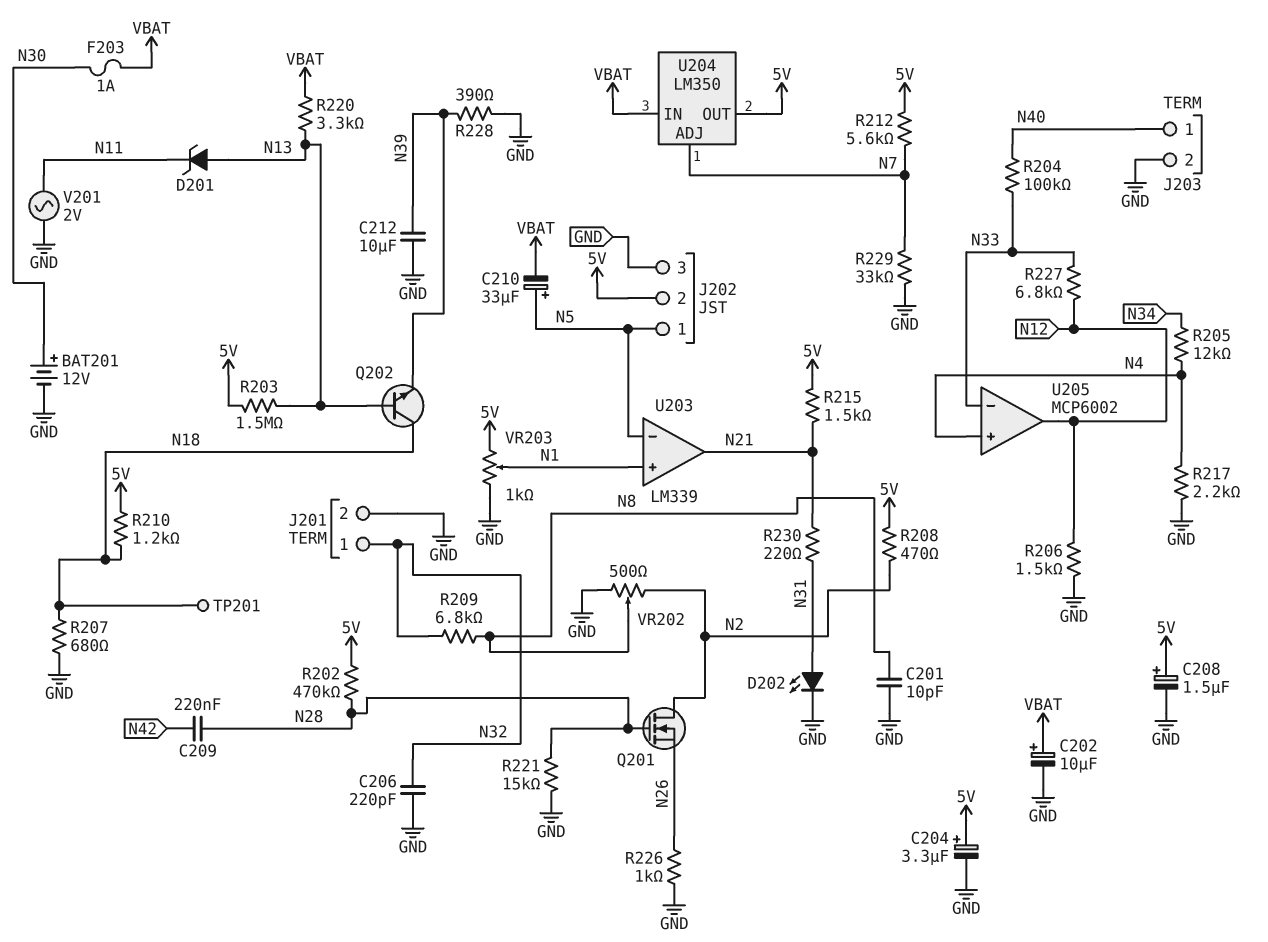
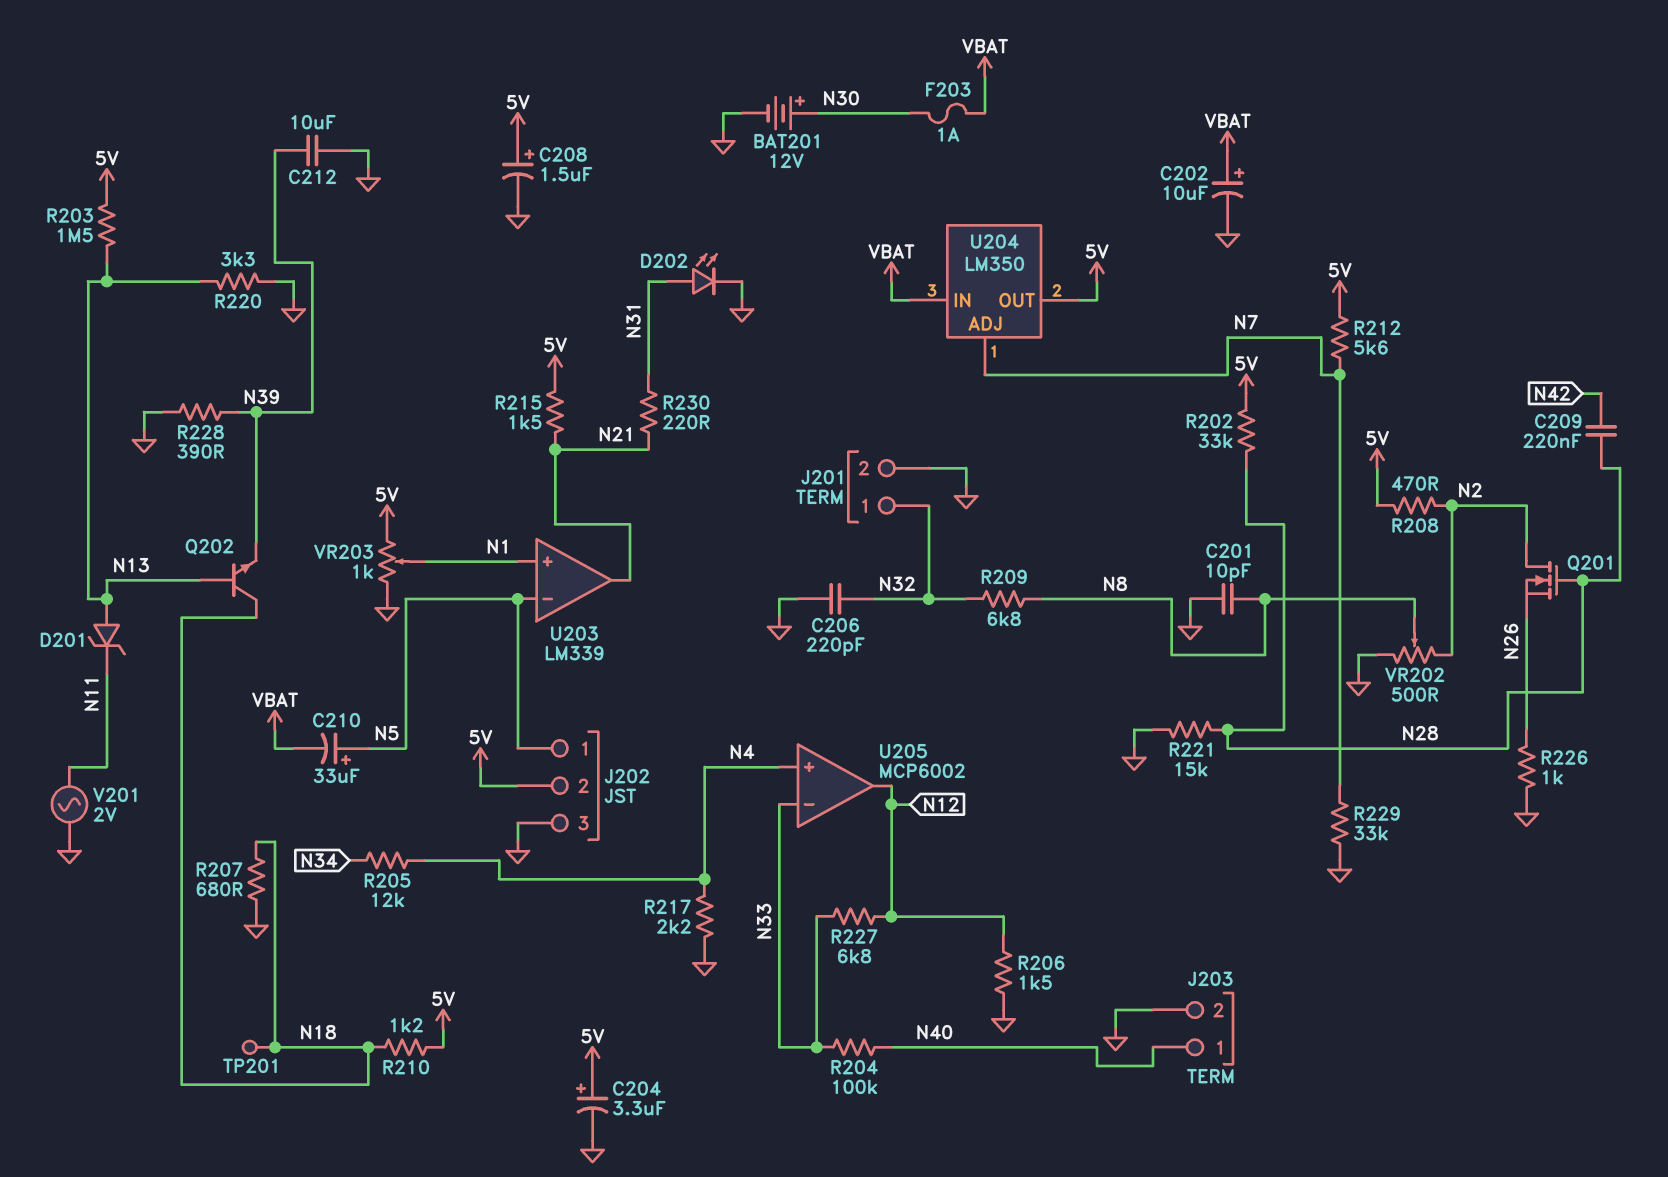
R202: 470k (5V, N28) -> 33k (5V, N28)
R220: 3.3k (N13, VBAT) -> 3.3k (GND, N13)

